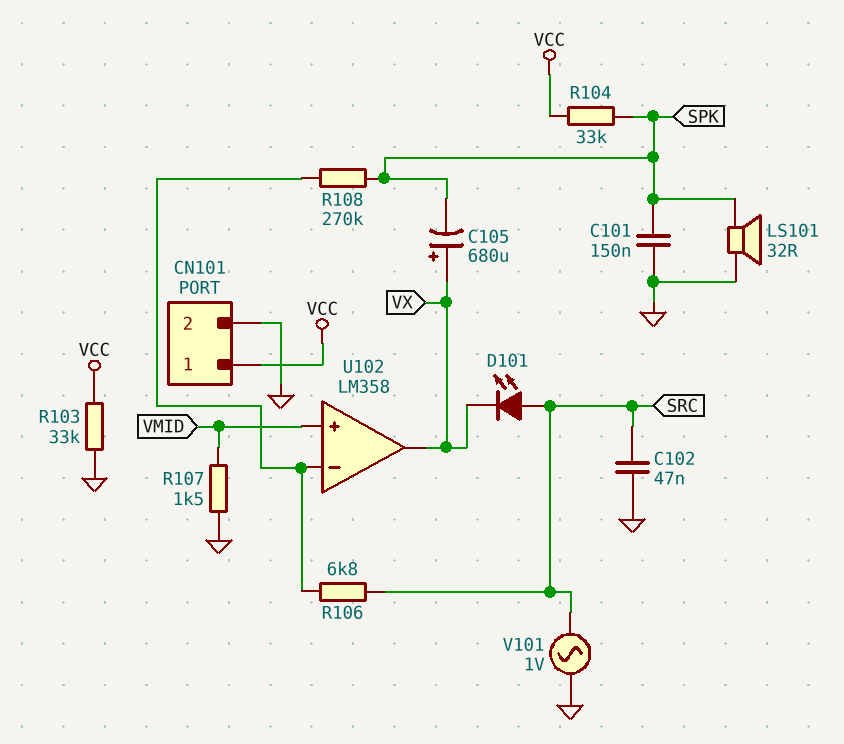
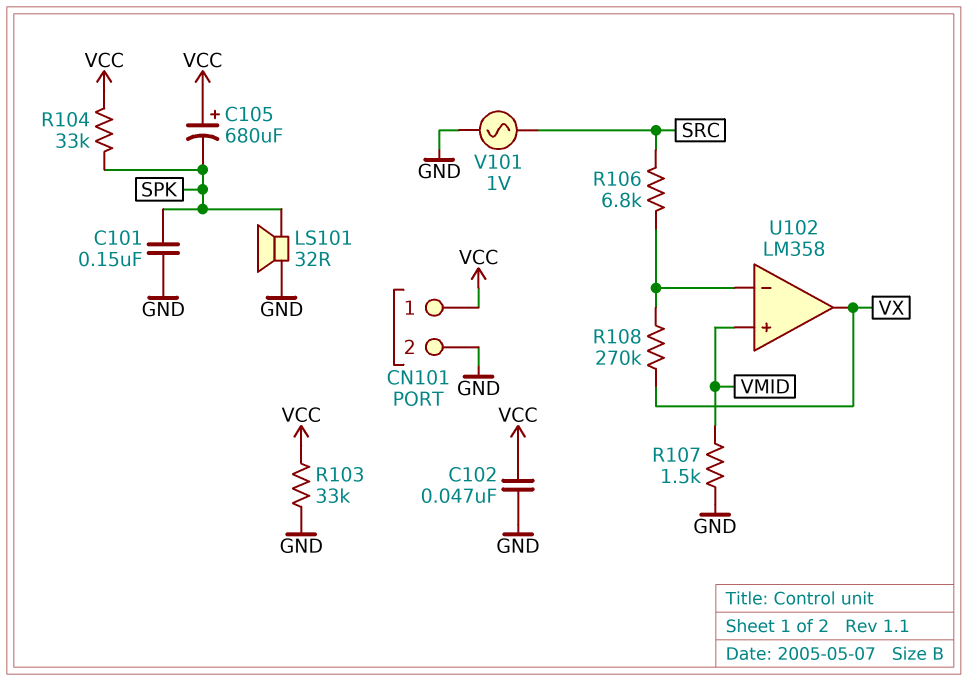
C102: 47nF (GND, SRC) -> 47nF (GND, VCC)
C105: 680uF (plus VX, minus SPK) -> 680uF (plus VCC, minus SPK)
D101: LED (A SRC, K VX) -> none
R108: 270k (SPK, U102/in-) -> 270k (U102/in-, VX)

